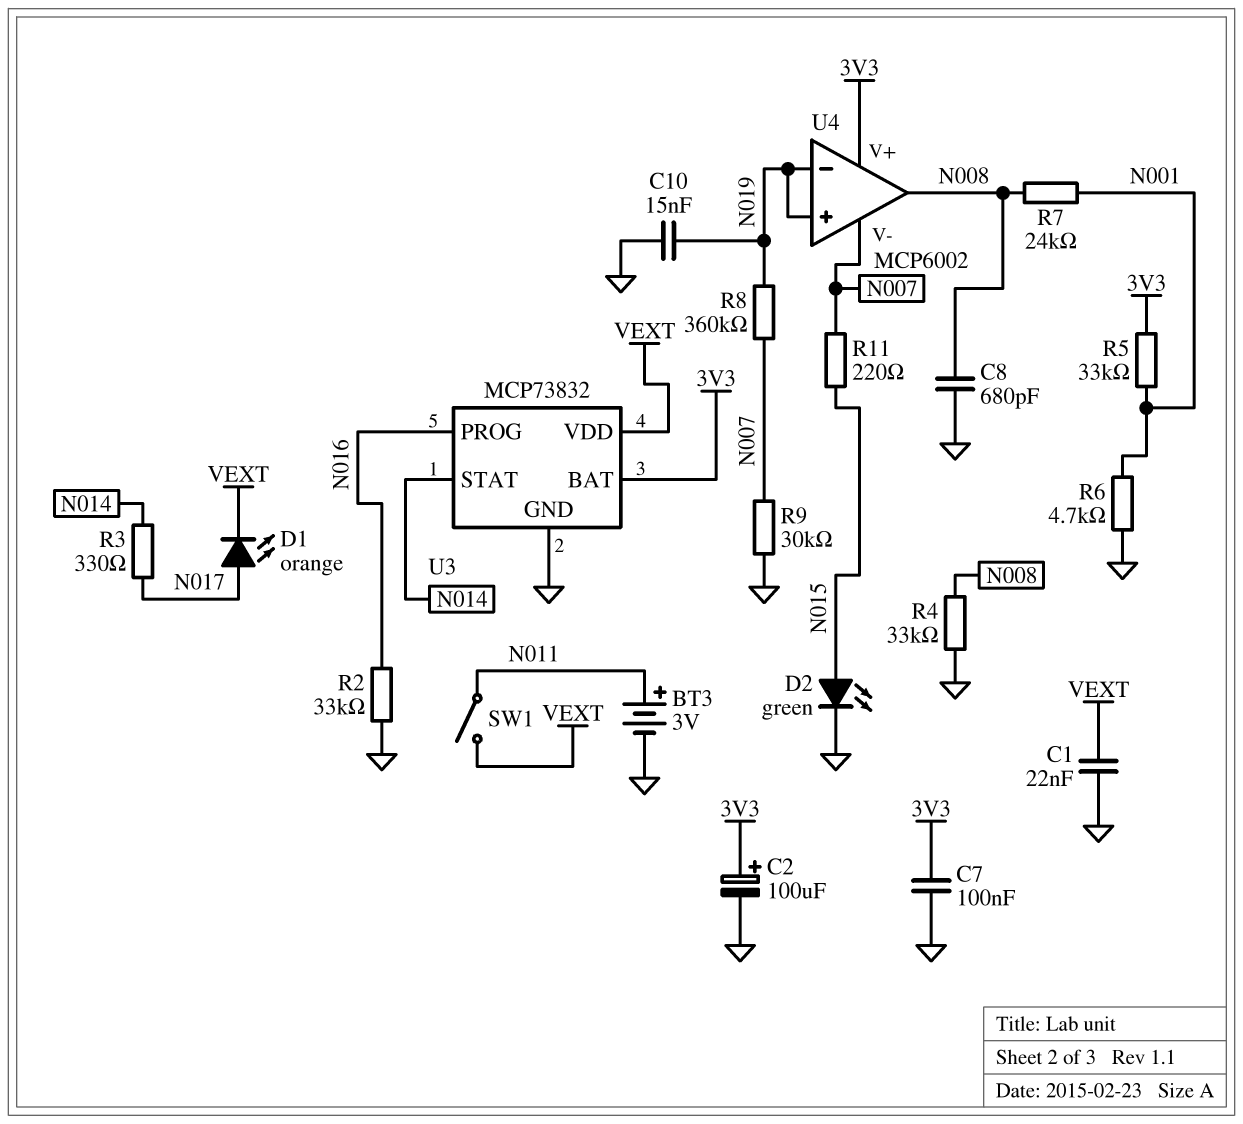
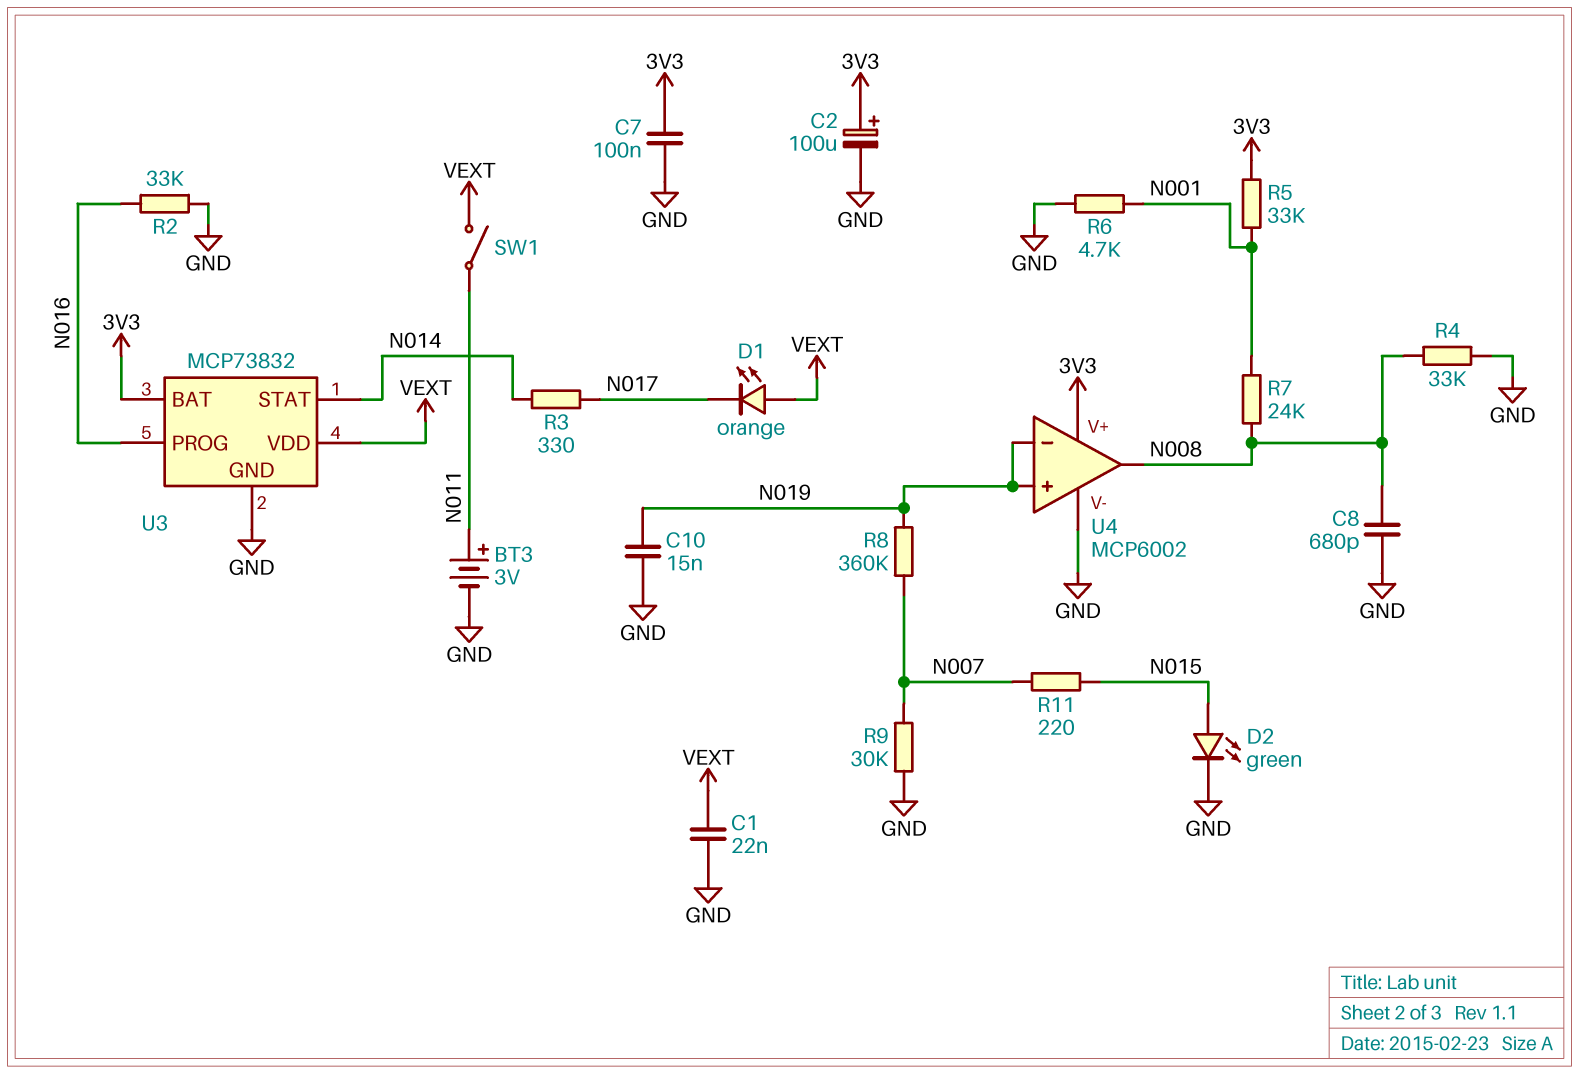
D1: LED orange (A N017, K VEXT) -> LED orange (A VEXT, K N017)
U4 pin V-: N007 -> GND

